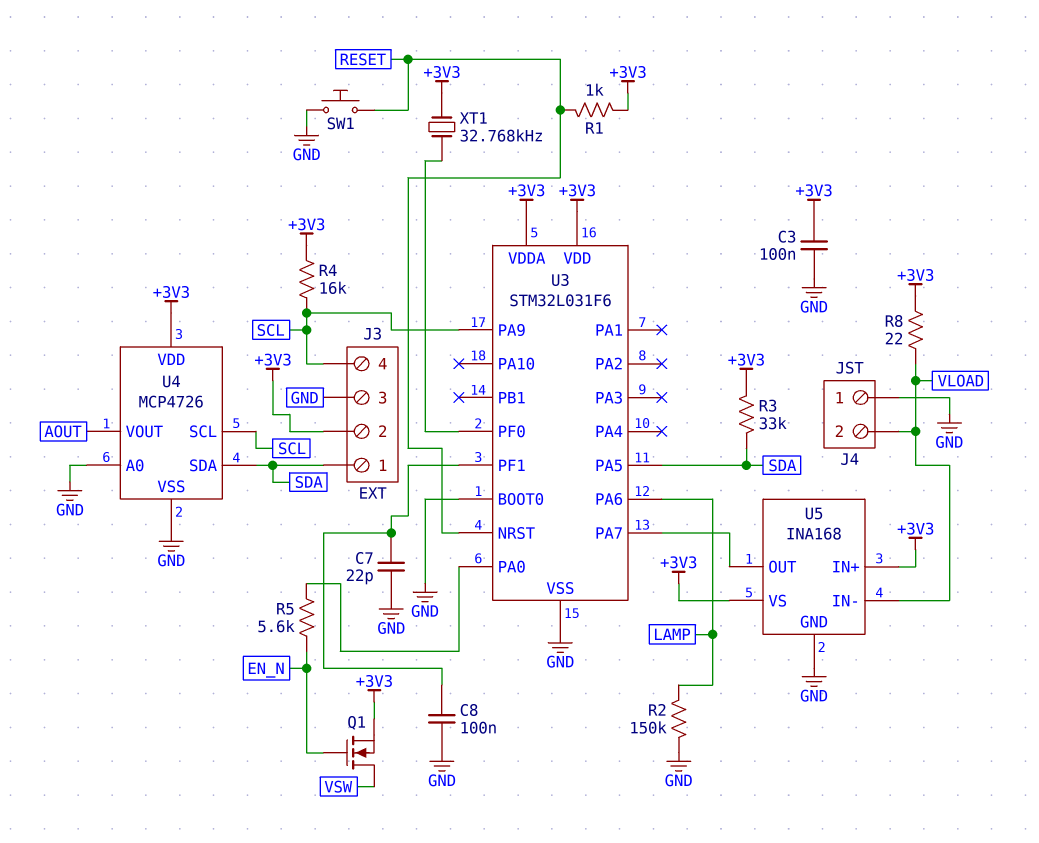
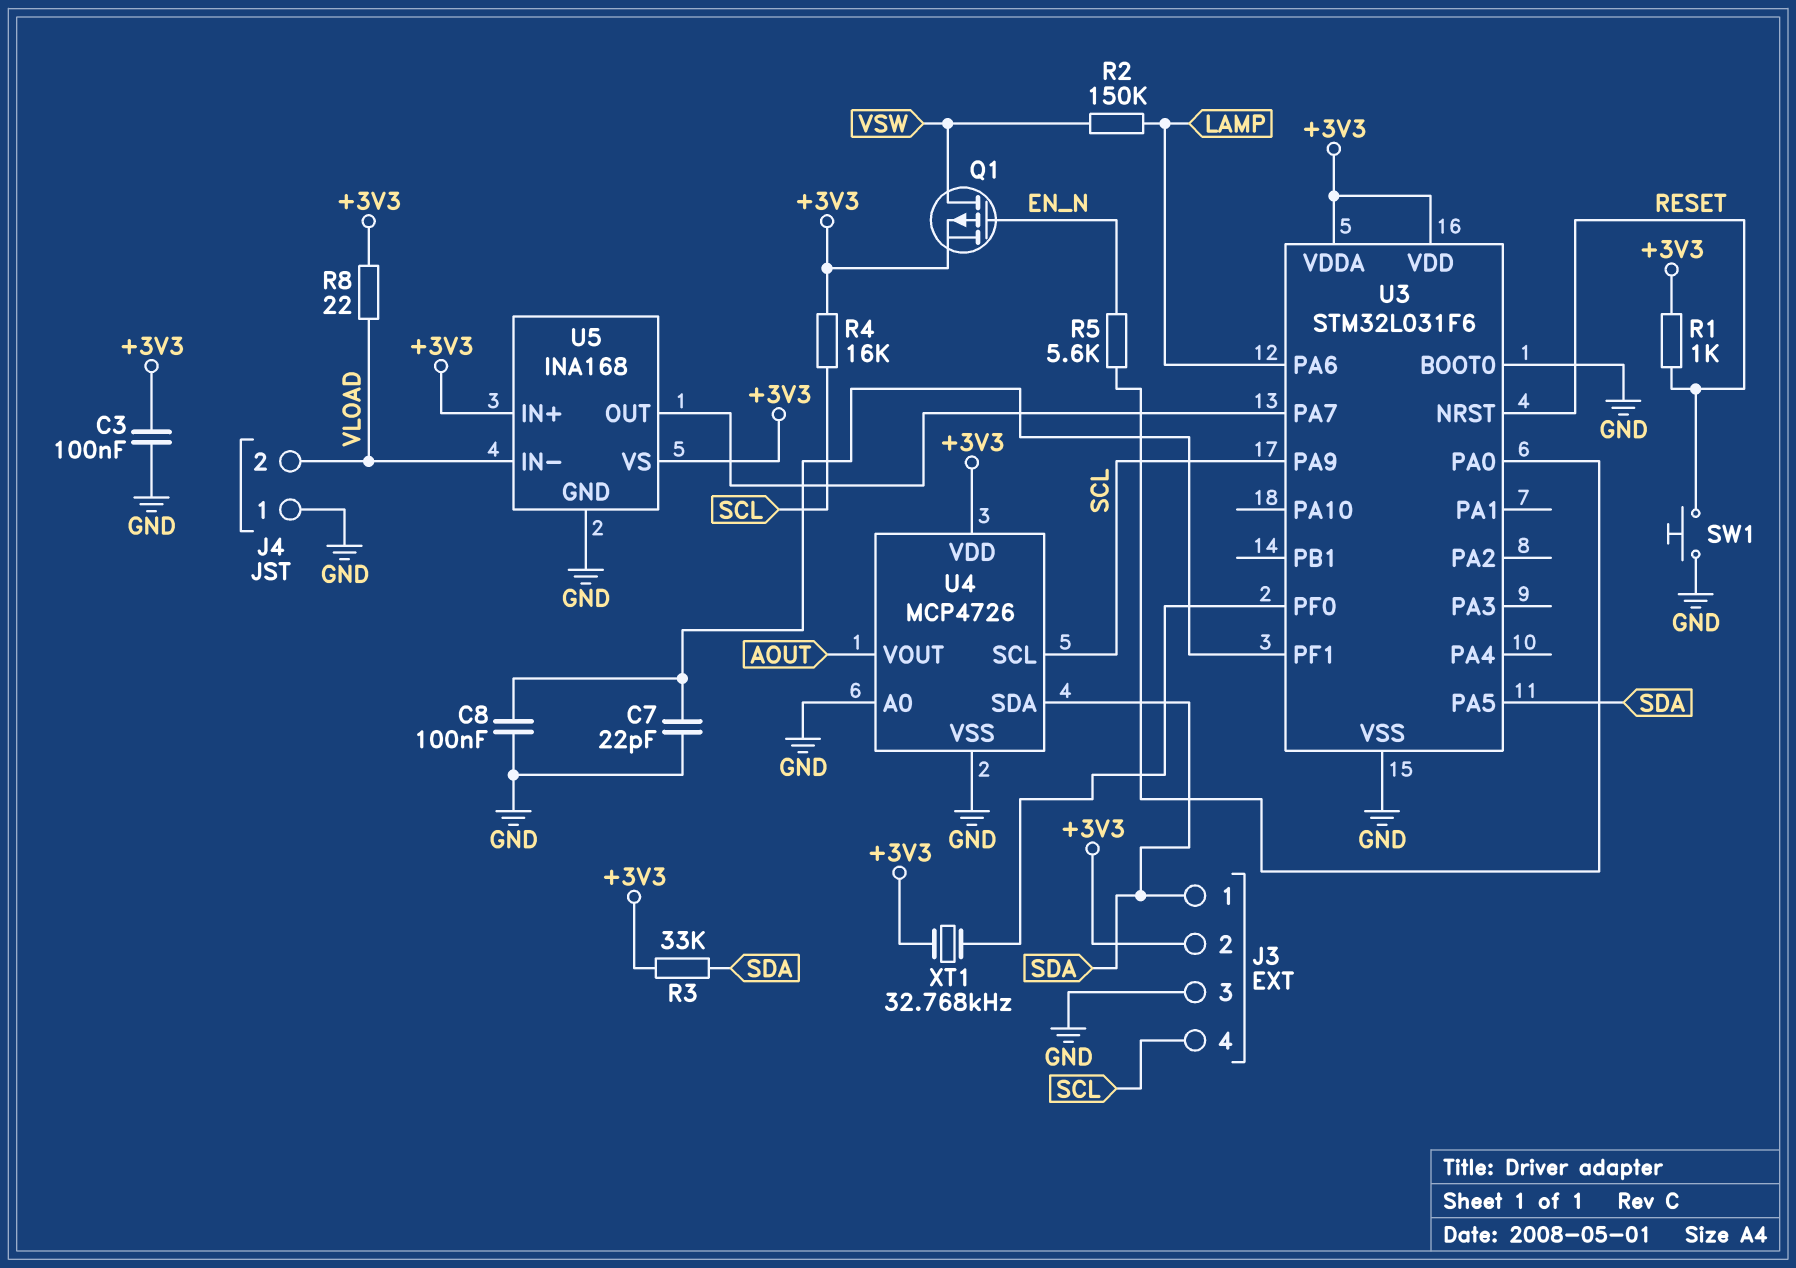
Q1: NMOS (G EN_N, D VSW, S +3V3) -> PMOS (G EN_N, D VSW, S +3V3)
R2: 150k (GND, LAMP) -> 150k (LAMP, VSW)

